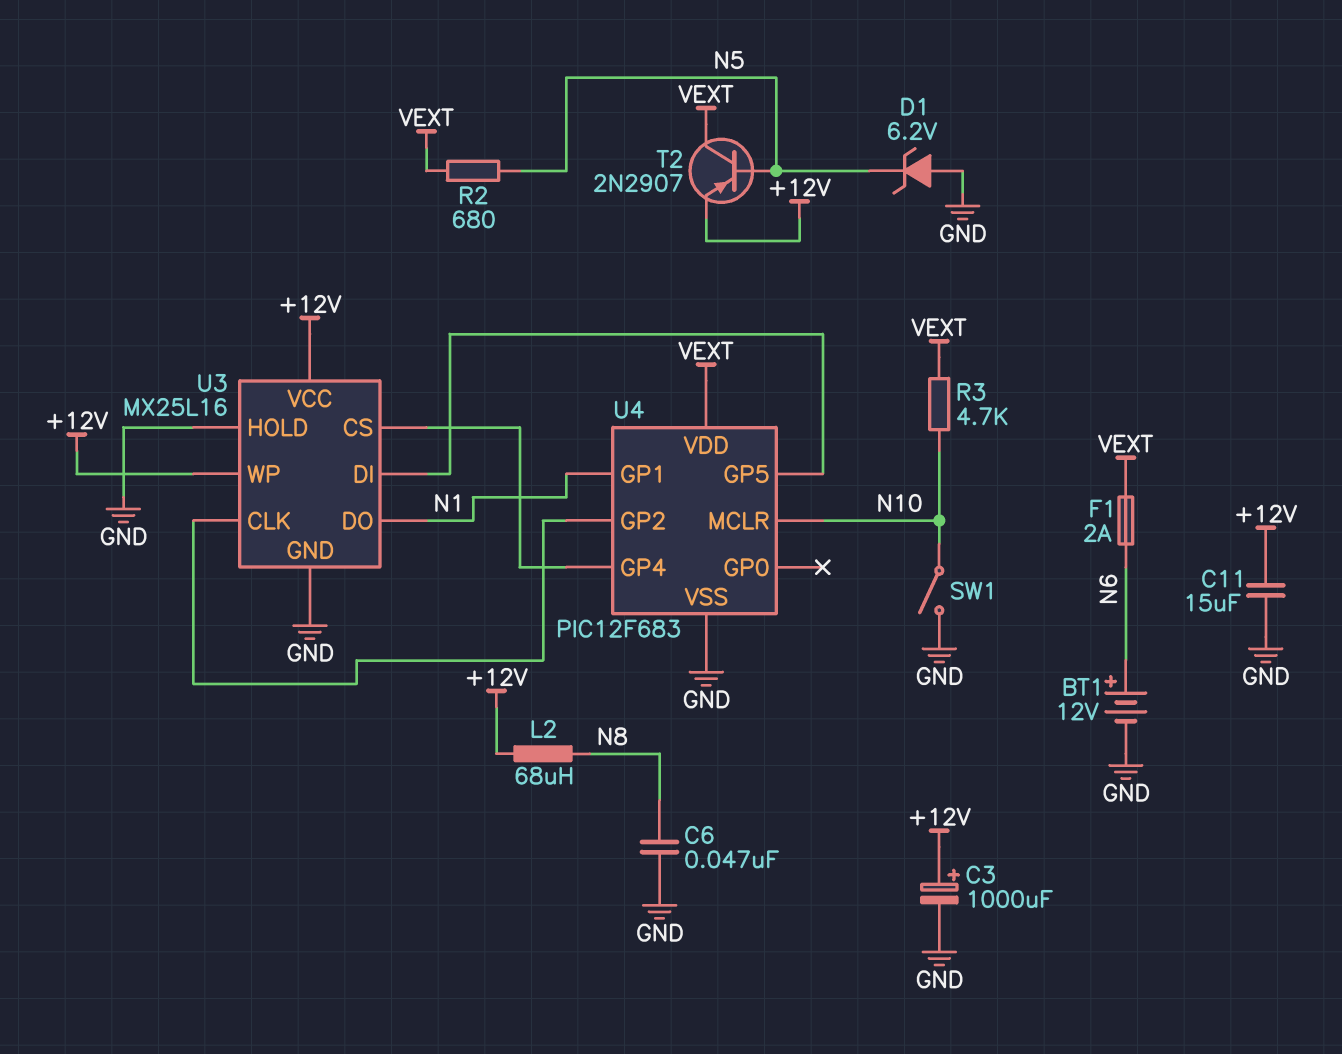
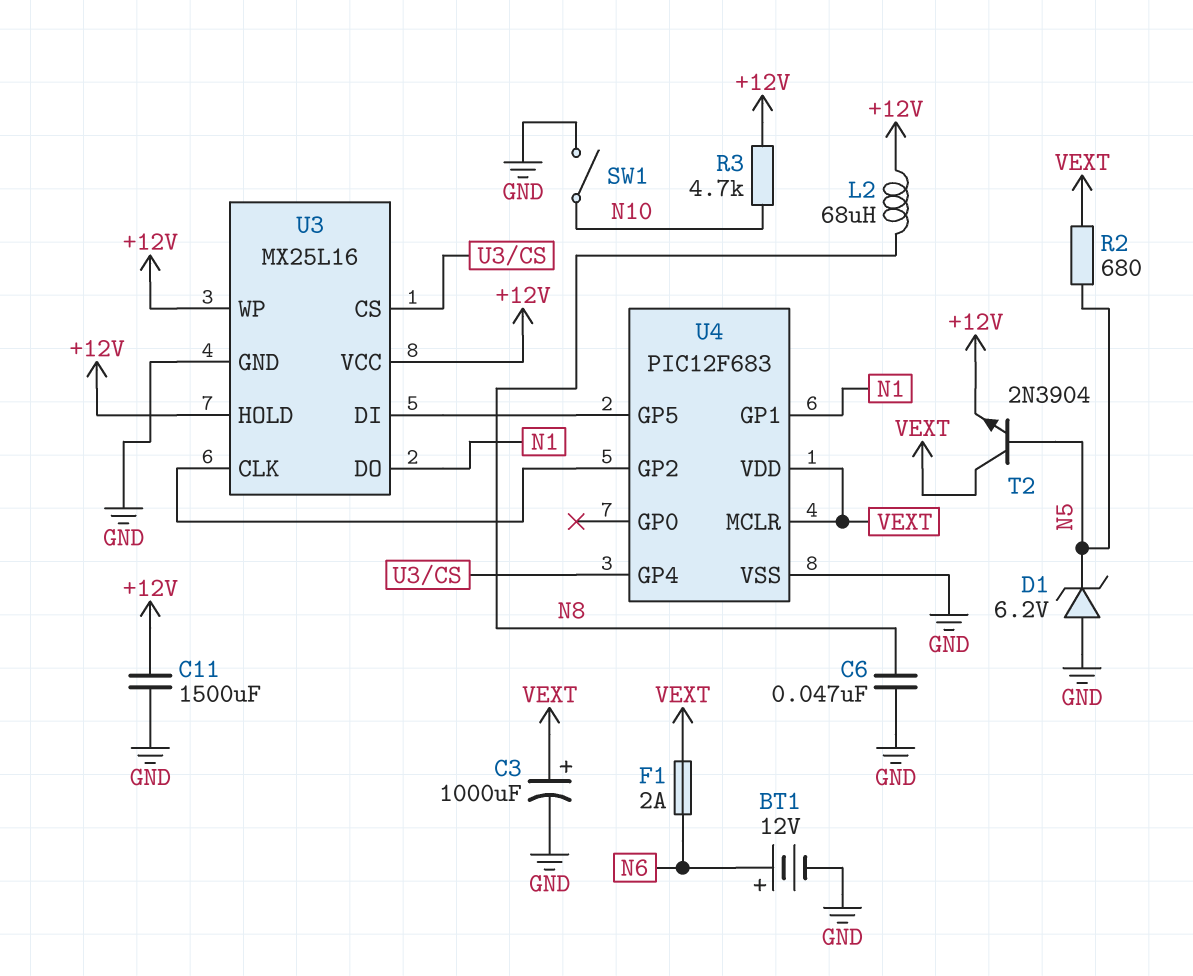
C3: 1000uF (plus +12V, minus GND) -> 1000uF (plus VEXT, minus GND)
C11: 15uF (+12V, GND) -> 1500uF (+12V, GND)
R3: 4.7k (N10, VEXT) -> 4.7k (+12V, N10)
T2: PNP 2N2907 (B N5, C VEXT, E +12V) -> NPN 2N3904 (B N5, C VEXT, E +12V)
U3 pin HOLD: GND -> +12V
U4 pin MCLR: N10 -> VEXT

